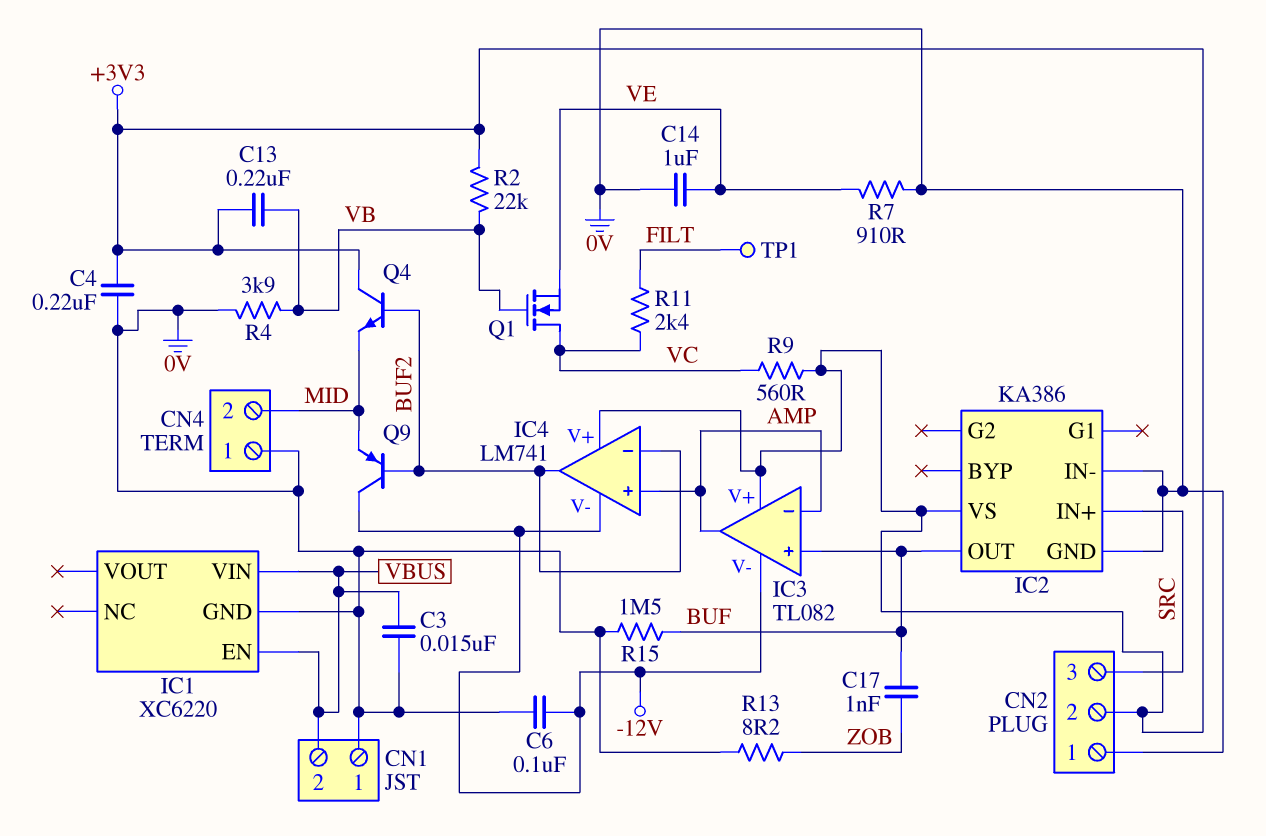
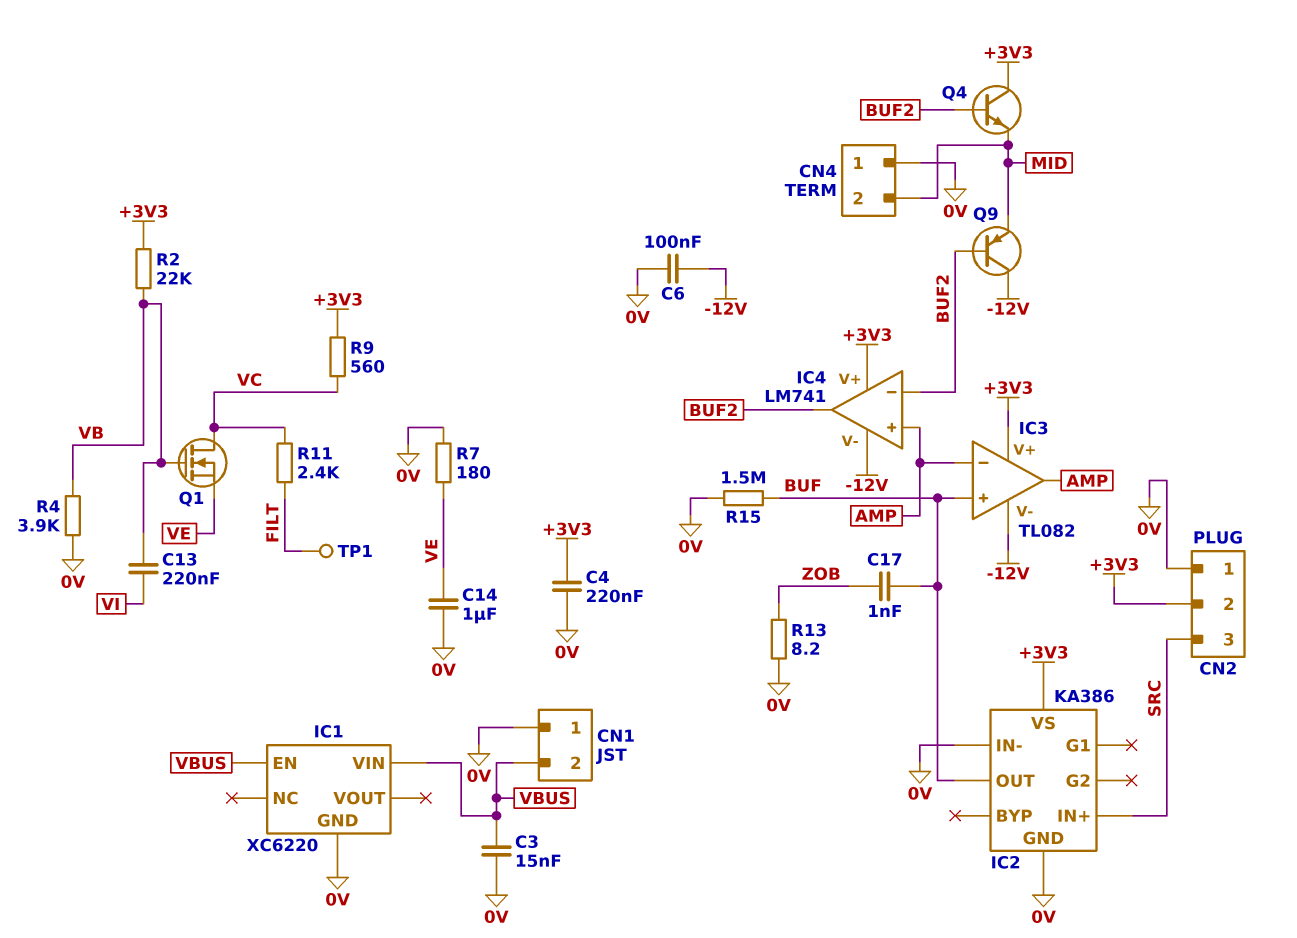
C13: 220nF (+3V3, VB) -> 220nF (VB, VI)
R7: 910 (0V, VE) -> 180 (0V, VE)

